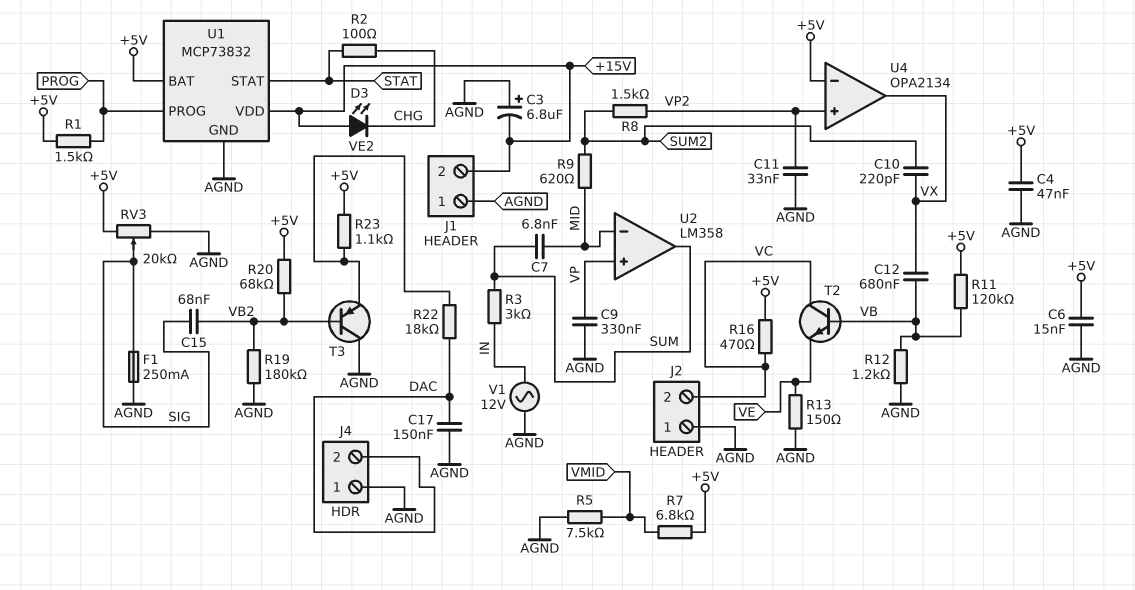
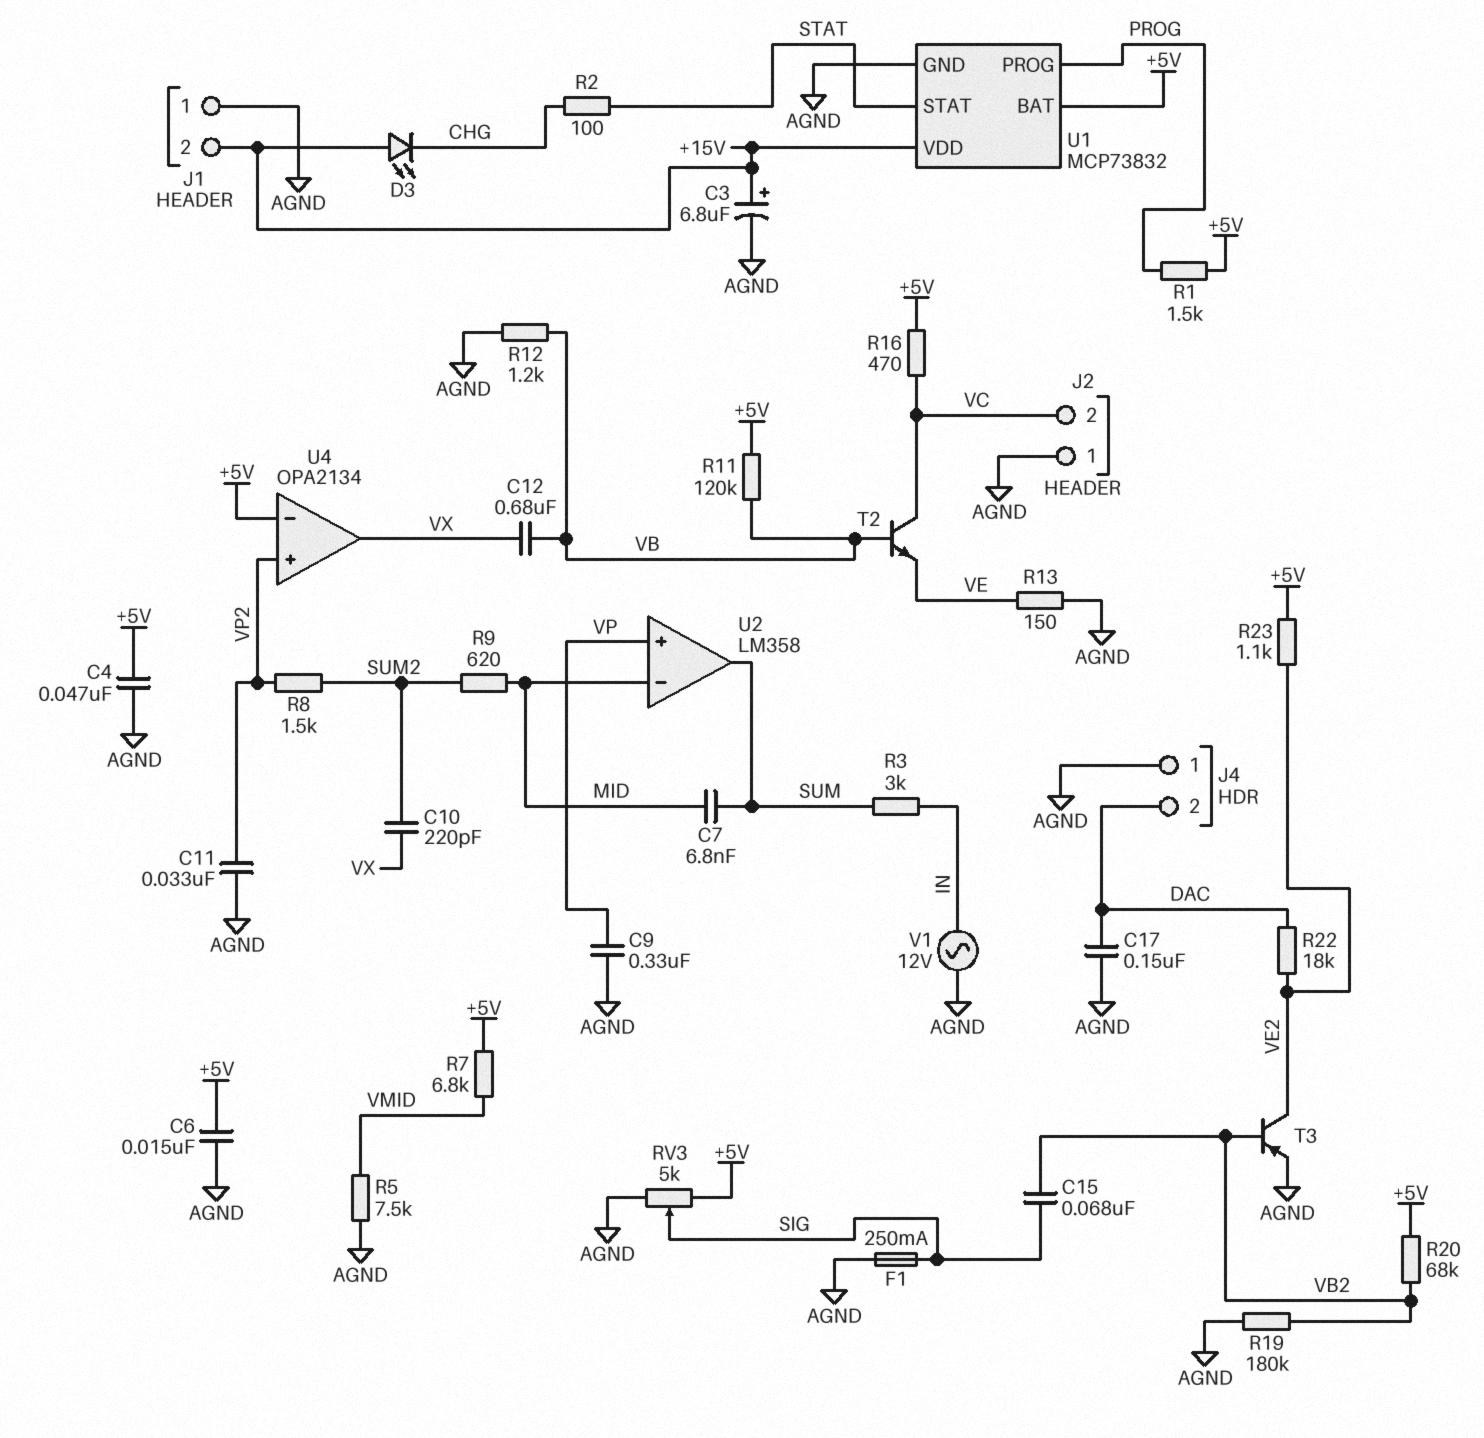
C3: 6.8uF (plus AGND, minus +15V) -> 6.8uF (plus +15V, minus AGND)
RV3: 20k (+5V, AGND, wiper SIG) -> 5k (+5V, AGND, wiper SIG)
T3: PNP (B VB2, C AGND, E VE2) -> PNP (B VB2, C VE2, E AGND)

